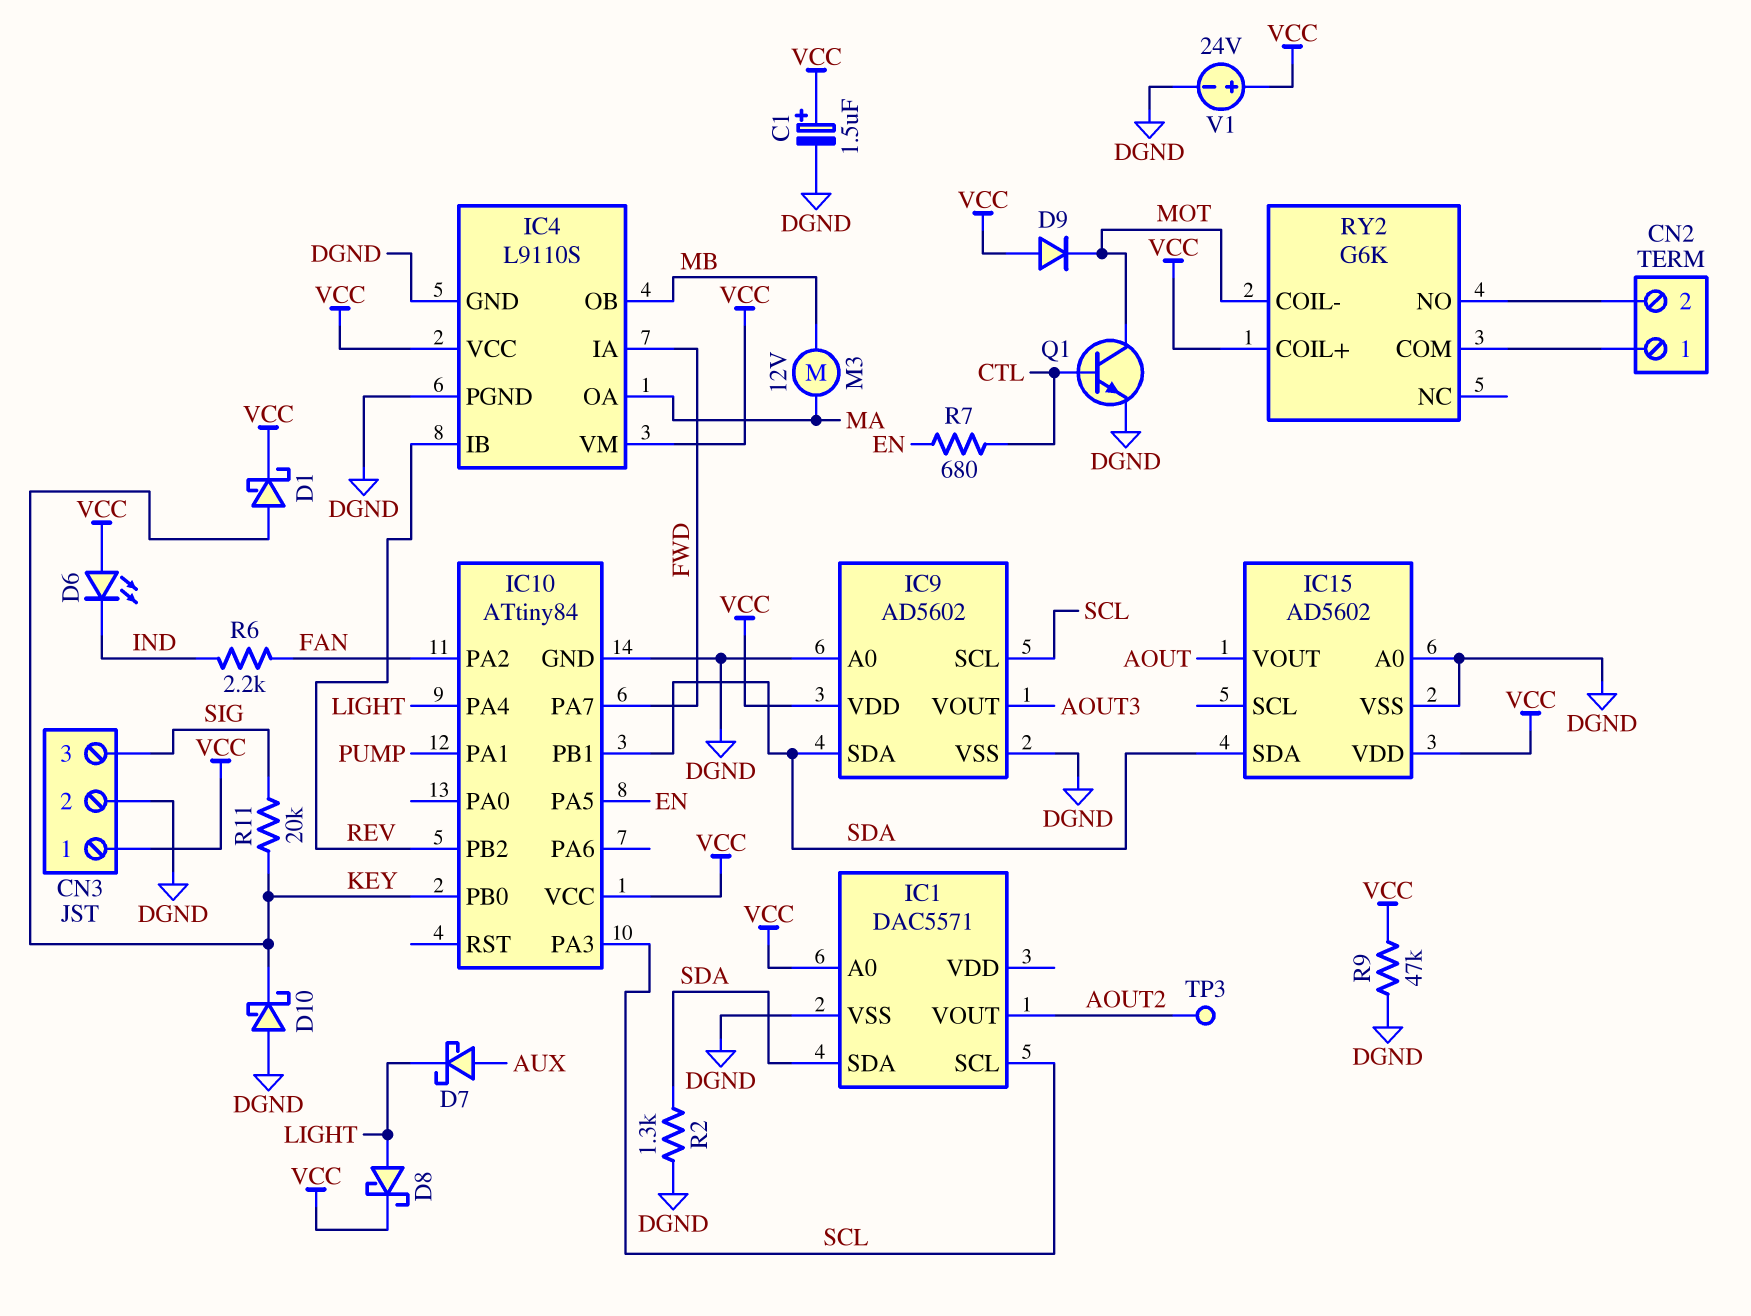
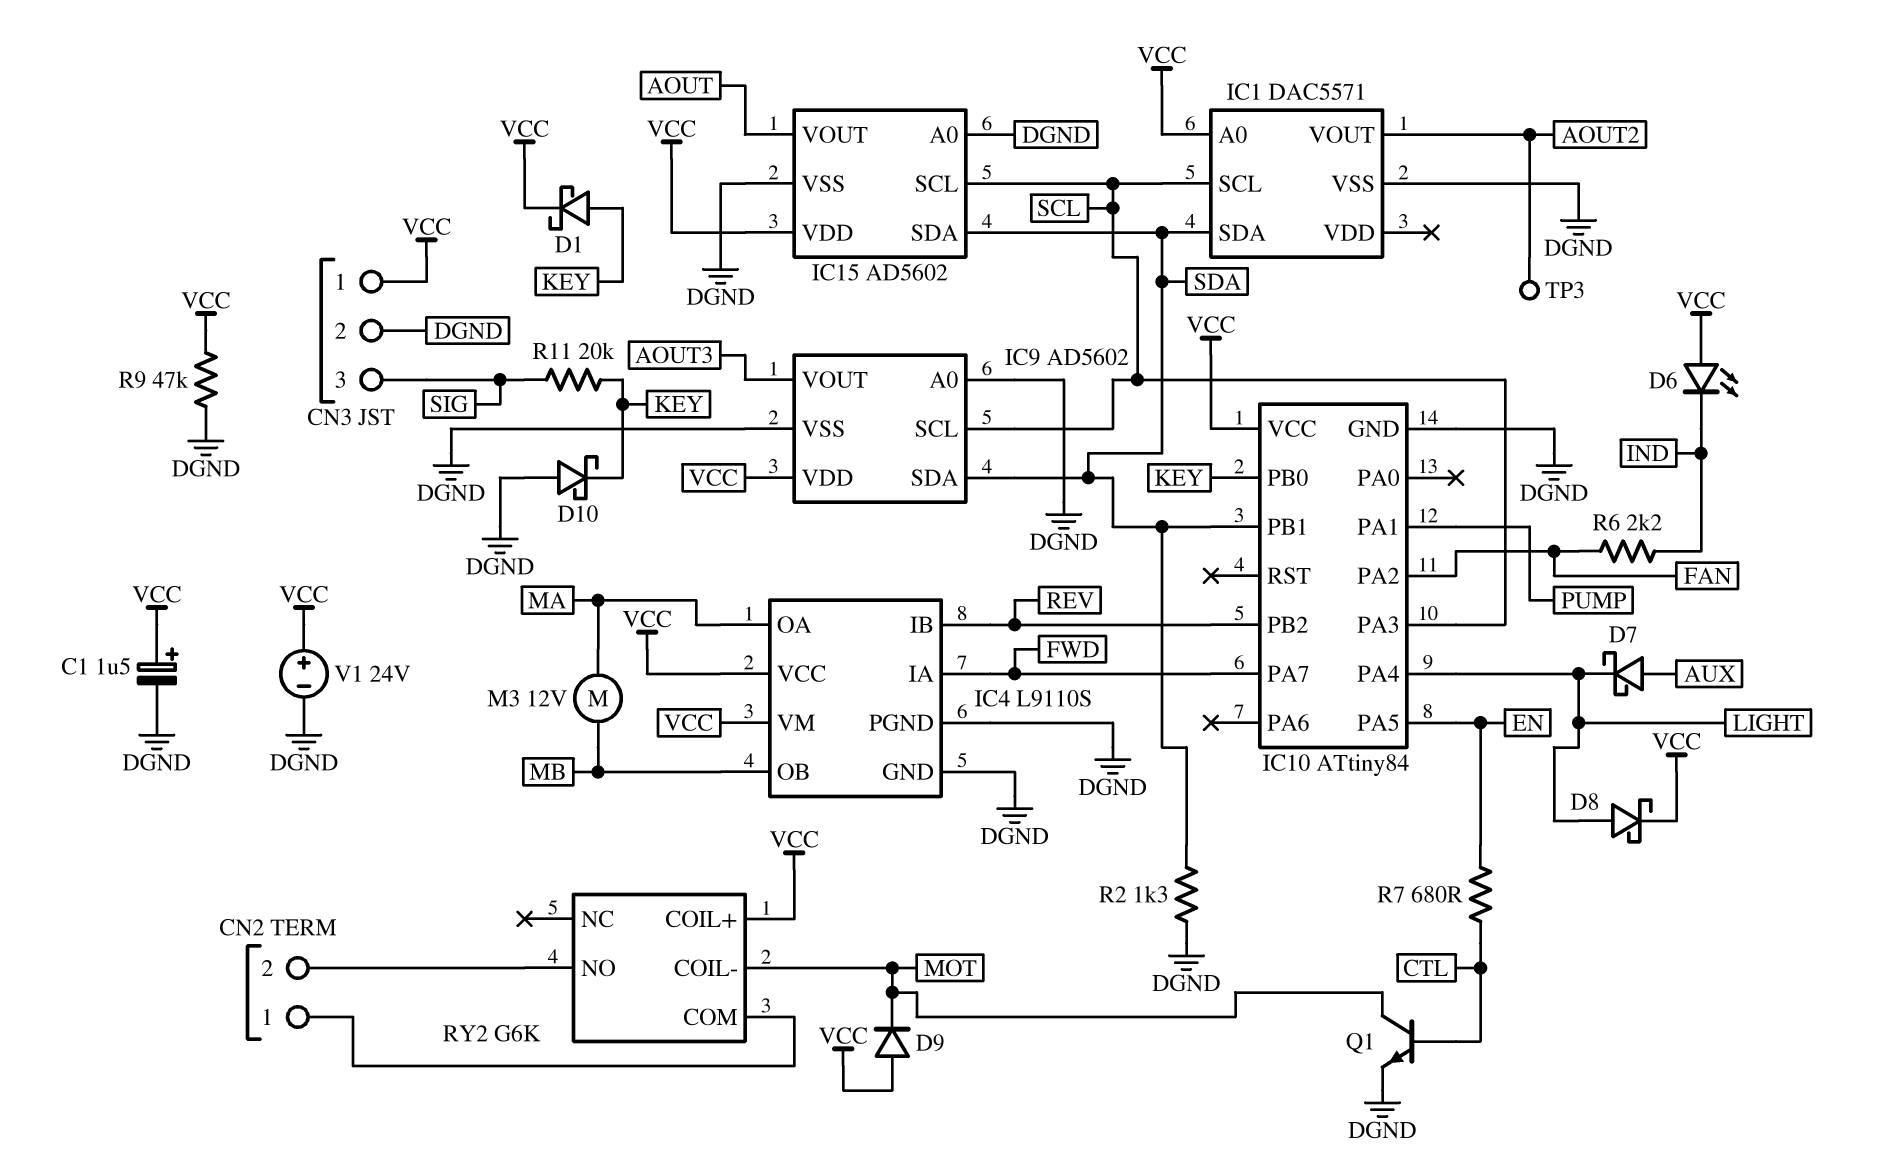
IC15 pin SCL: none -> SCL

